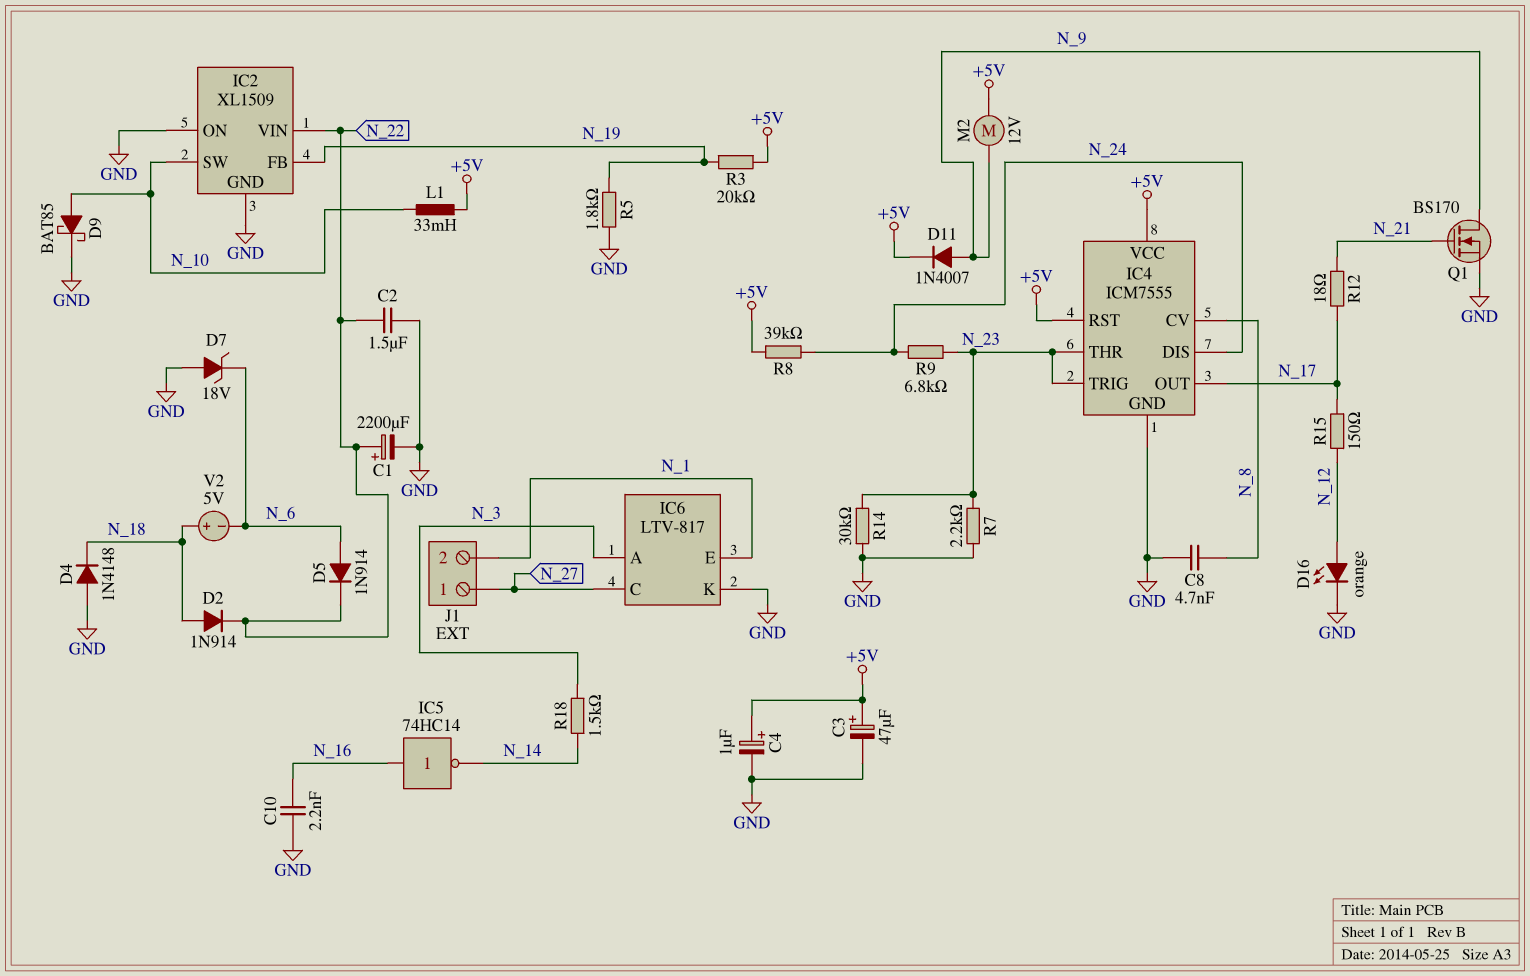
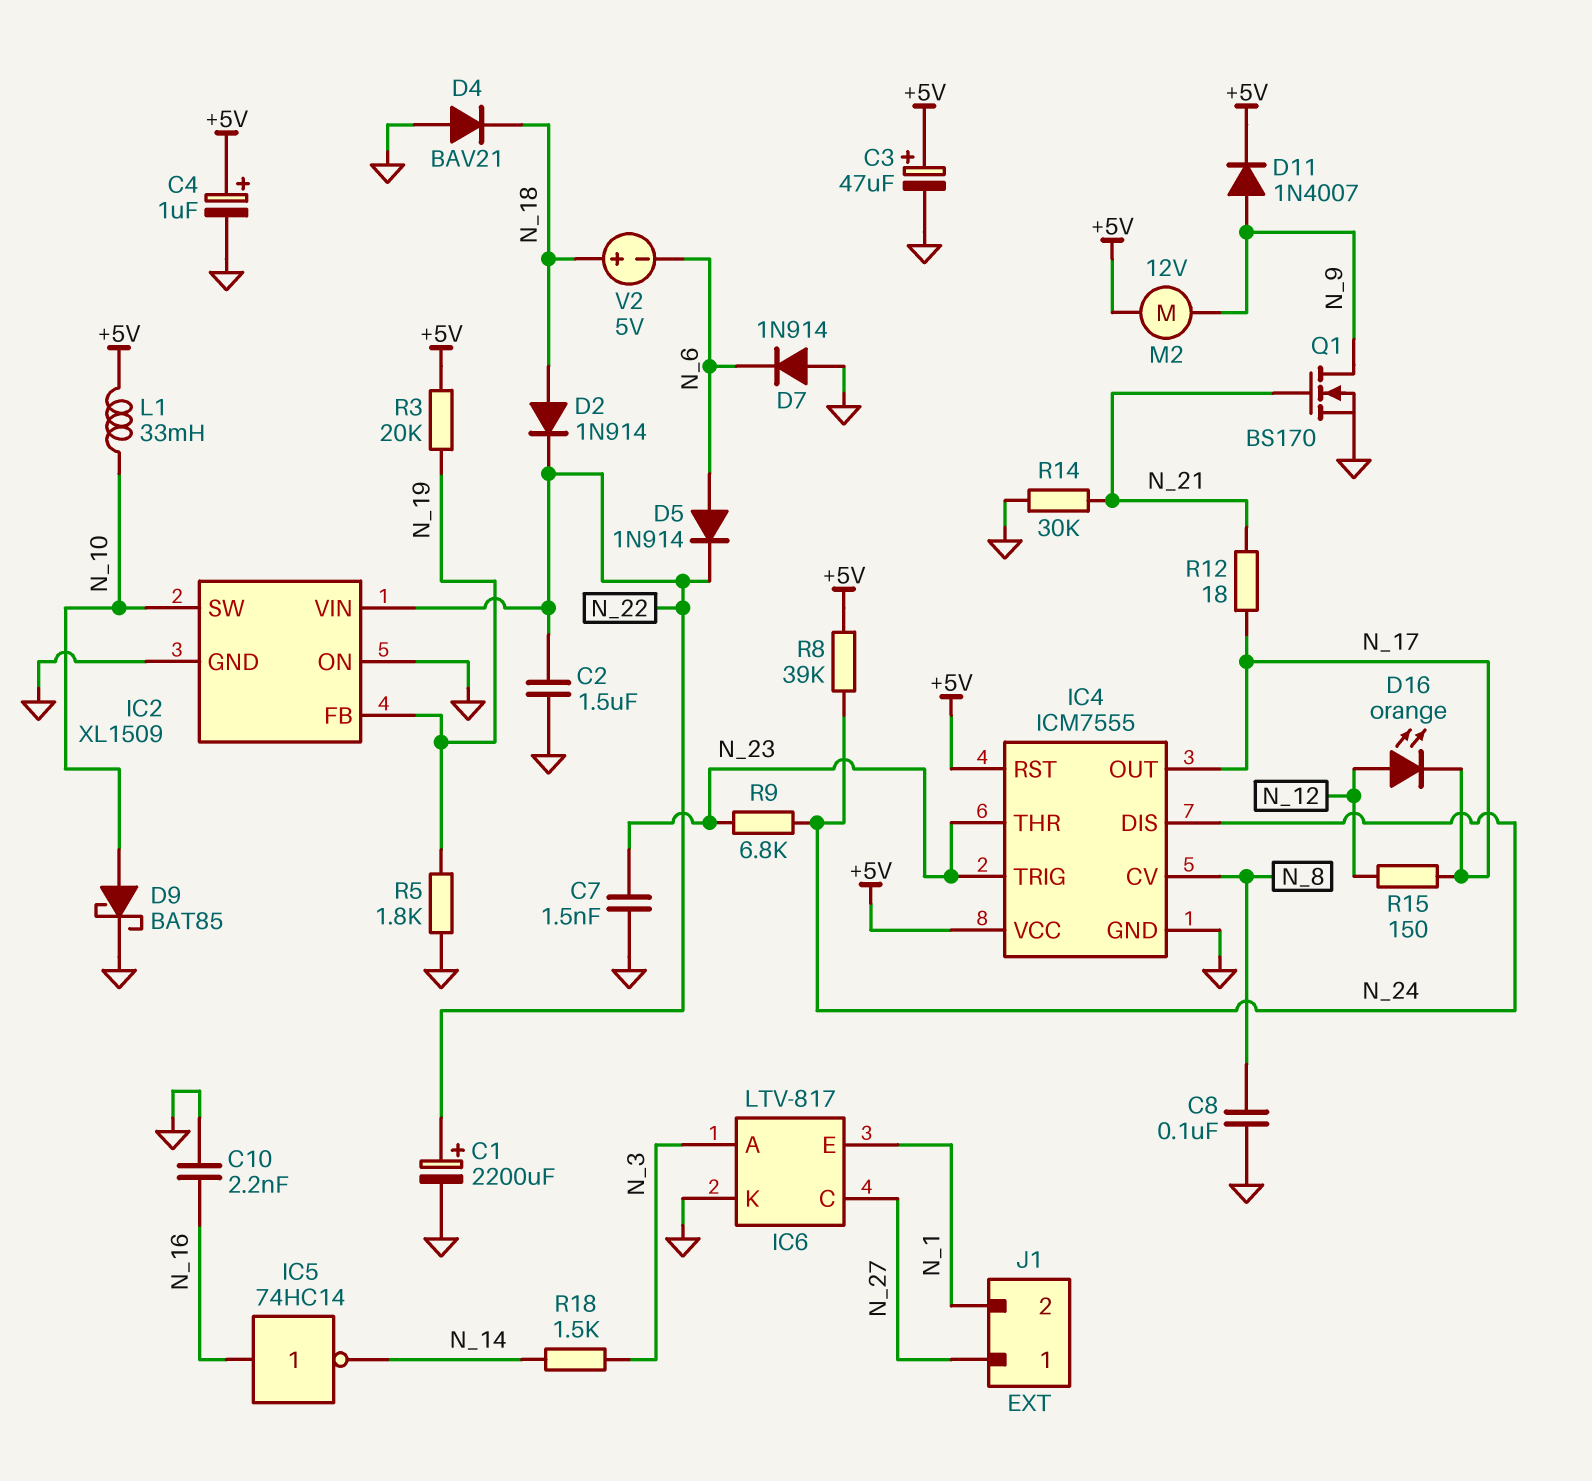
C7: none -> 1.5nF (GND, N_23)
C8: 4.7nF (GND, N_8) -> 100nF (GND, N_8)
D4: diode 1N4148 (A GND, K N_18) -> diode BAV21 (A GND, K N_18)
D7: zener 18V (A GND, K N_6) -> diode 1N914 (A GND, K N_6)
D16: LED orange (A N_12, K GND) -> LED orange (A N_12, K N_17)
R7: 2.2k (GND, N_23) -> none
R14: 30k (GND, N_23) -> 30k (GND, N_21)

